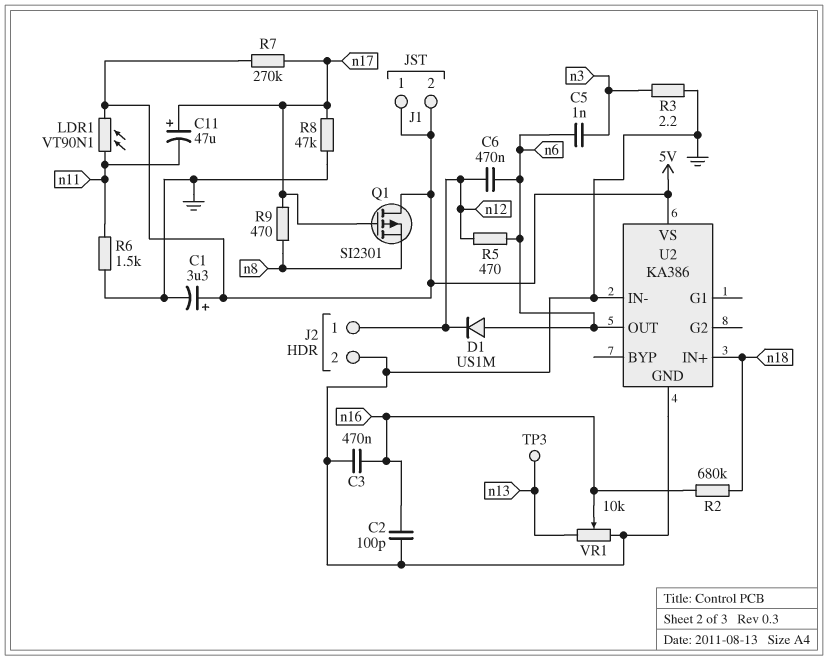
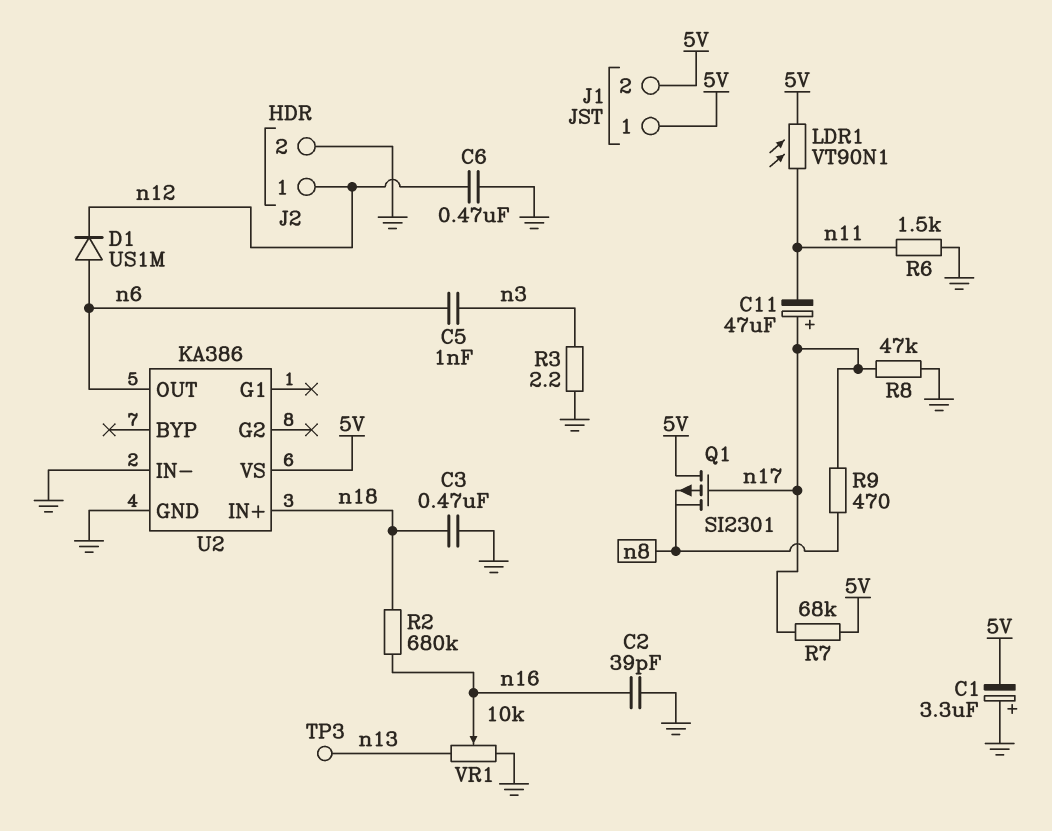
C1: 3.3uF (plus 5V, minus GND) -> 3.3uF (plus GND, minus 5V)
C2: 100pF (GND, n16) -> 39pF (GND, n16)
C3: 470nF (GND, n16) -> 470nF (GND, n18)
C6: 470nF (n6, n12) -> 470nF (GND, n12)
R5: 470 (n6, n12) -> none
R7: 270k (5V, n17) -> 68k (5V, n17)

